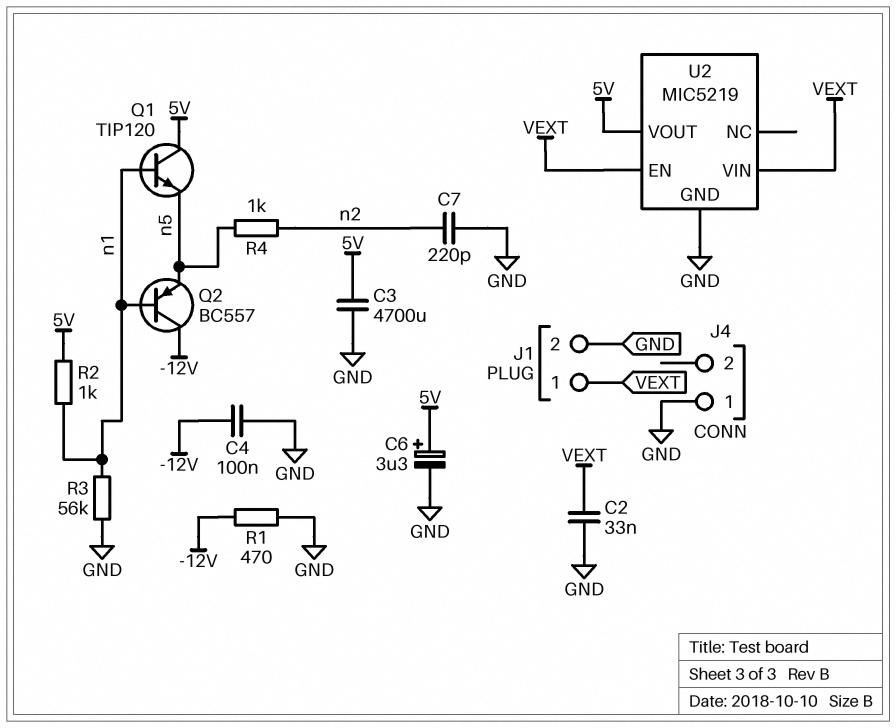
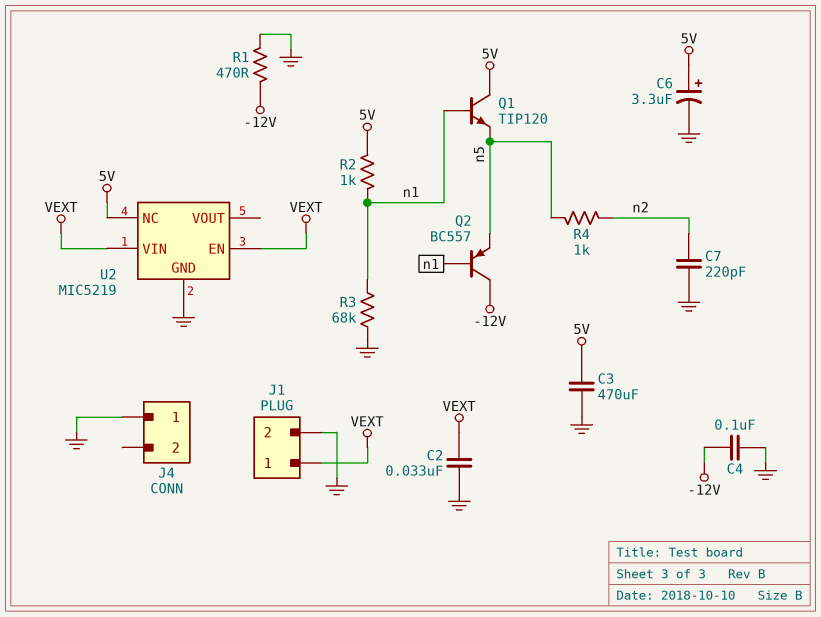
C3: 4700uF (5V, GND) -> 470uF (5V, GND)
R3: 56k (GND, n1) -> 68k (GND, n1)
U2 pin NC: none -> 5V
U2 pin VOUT: 5V -> none

